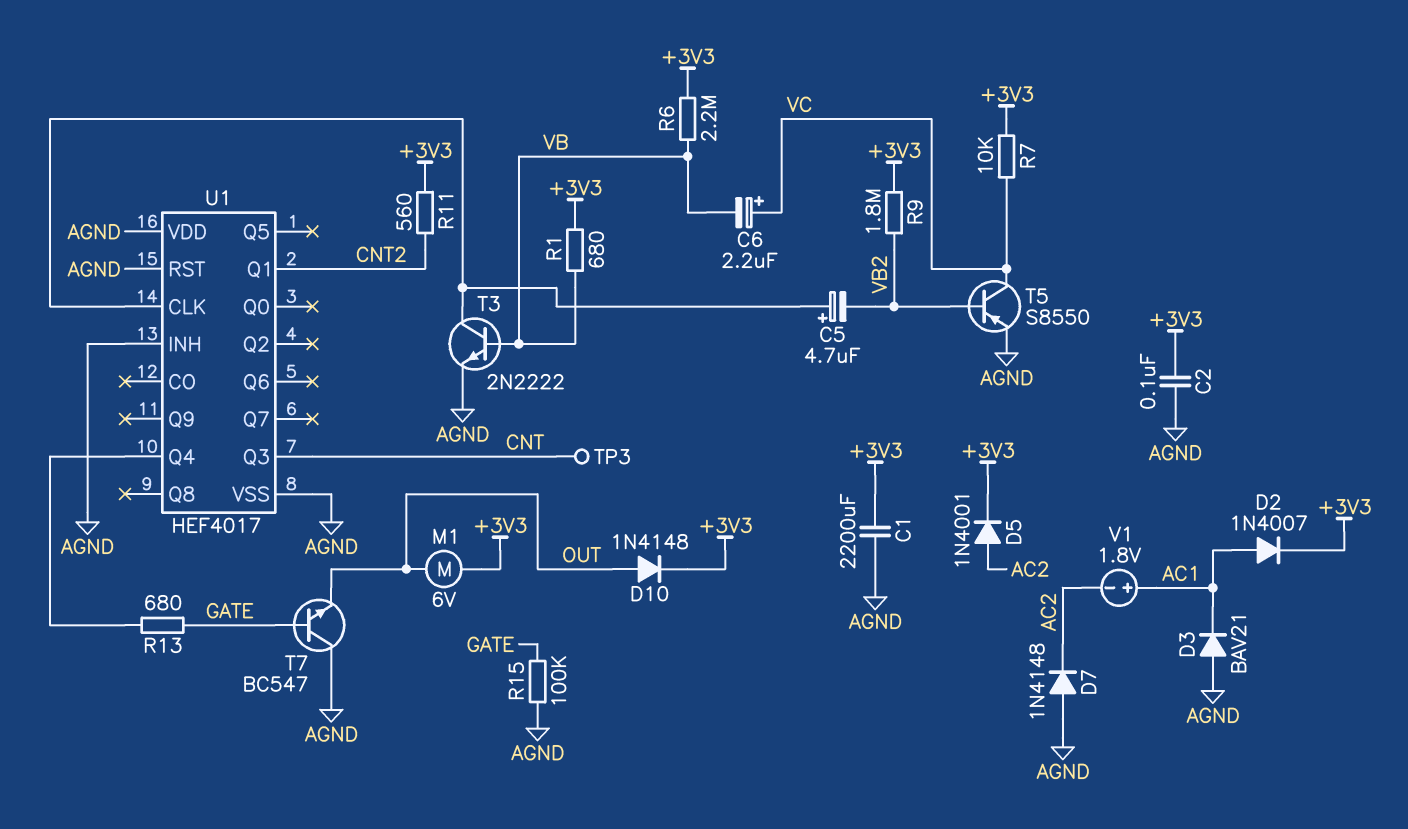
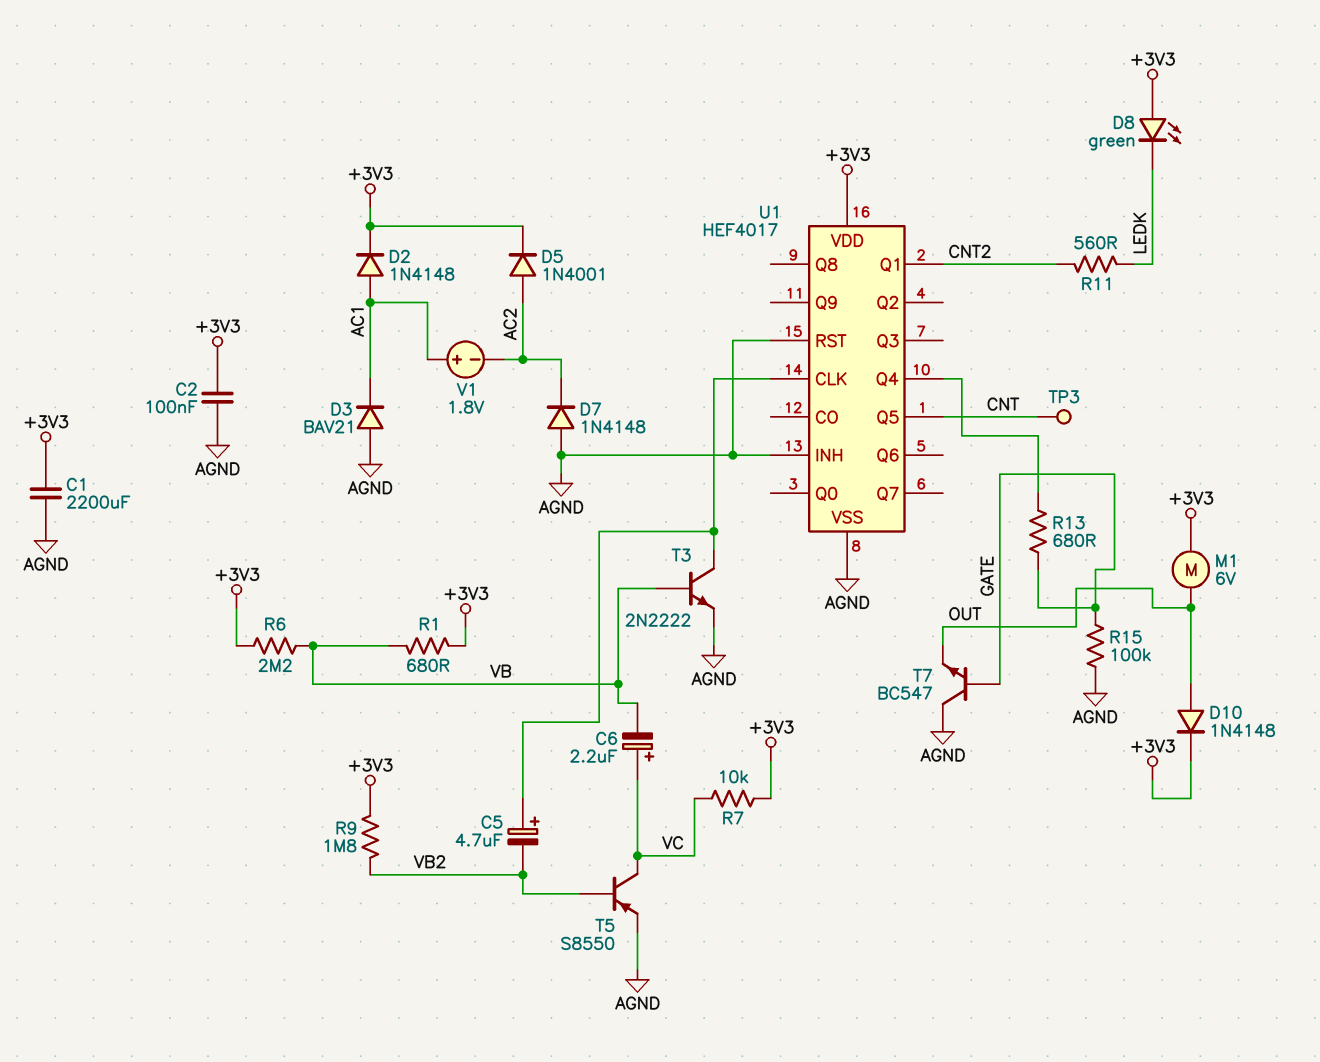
D2: diode 1N4007 (A AC1, K +3V3) -> diode 1N4148 (A AC1, K +3V3)
D8: none -> LED green (A +3V3, K LEDK)
R11: 560 (+3V3, CNT2) -> 560 (CNT2, LEDK)
U1 pin Q3: CNT -> none
U1 pin Q5: none -> CNT
U1 pin VDD: AGND -> +3V3

